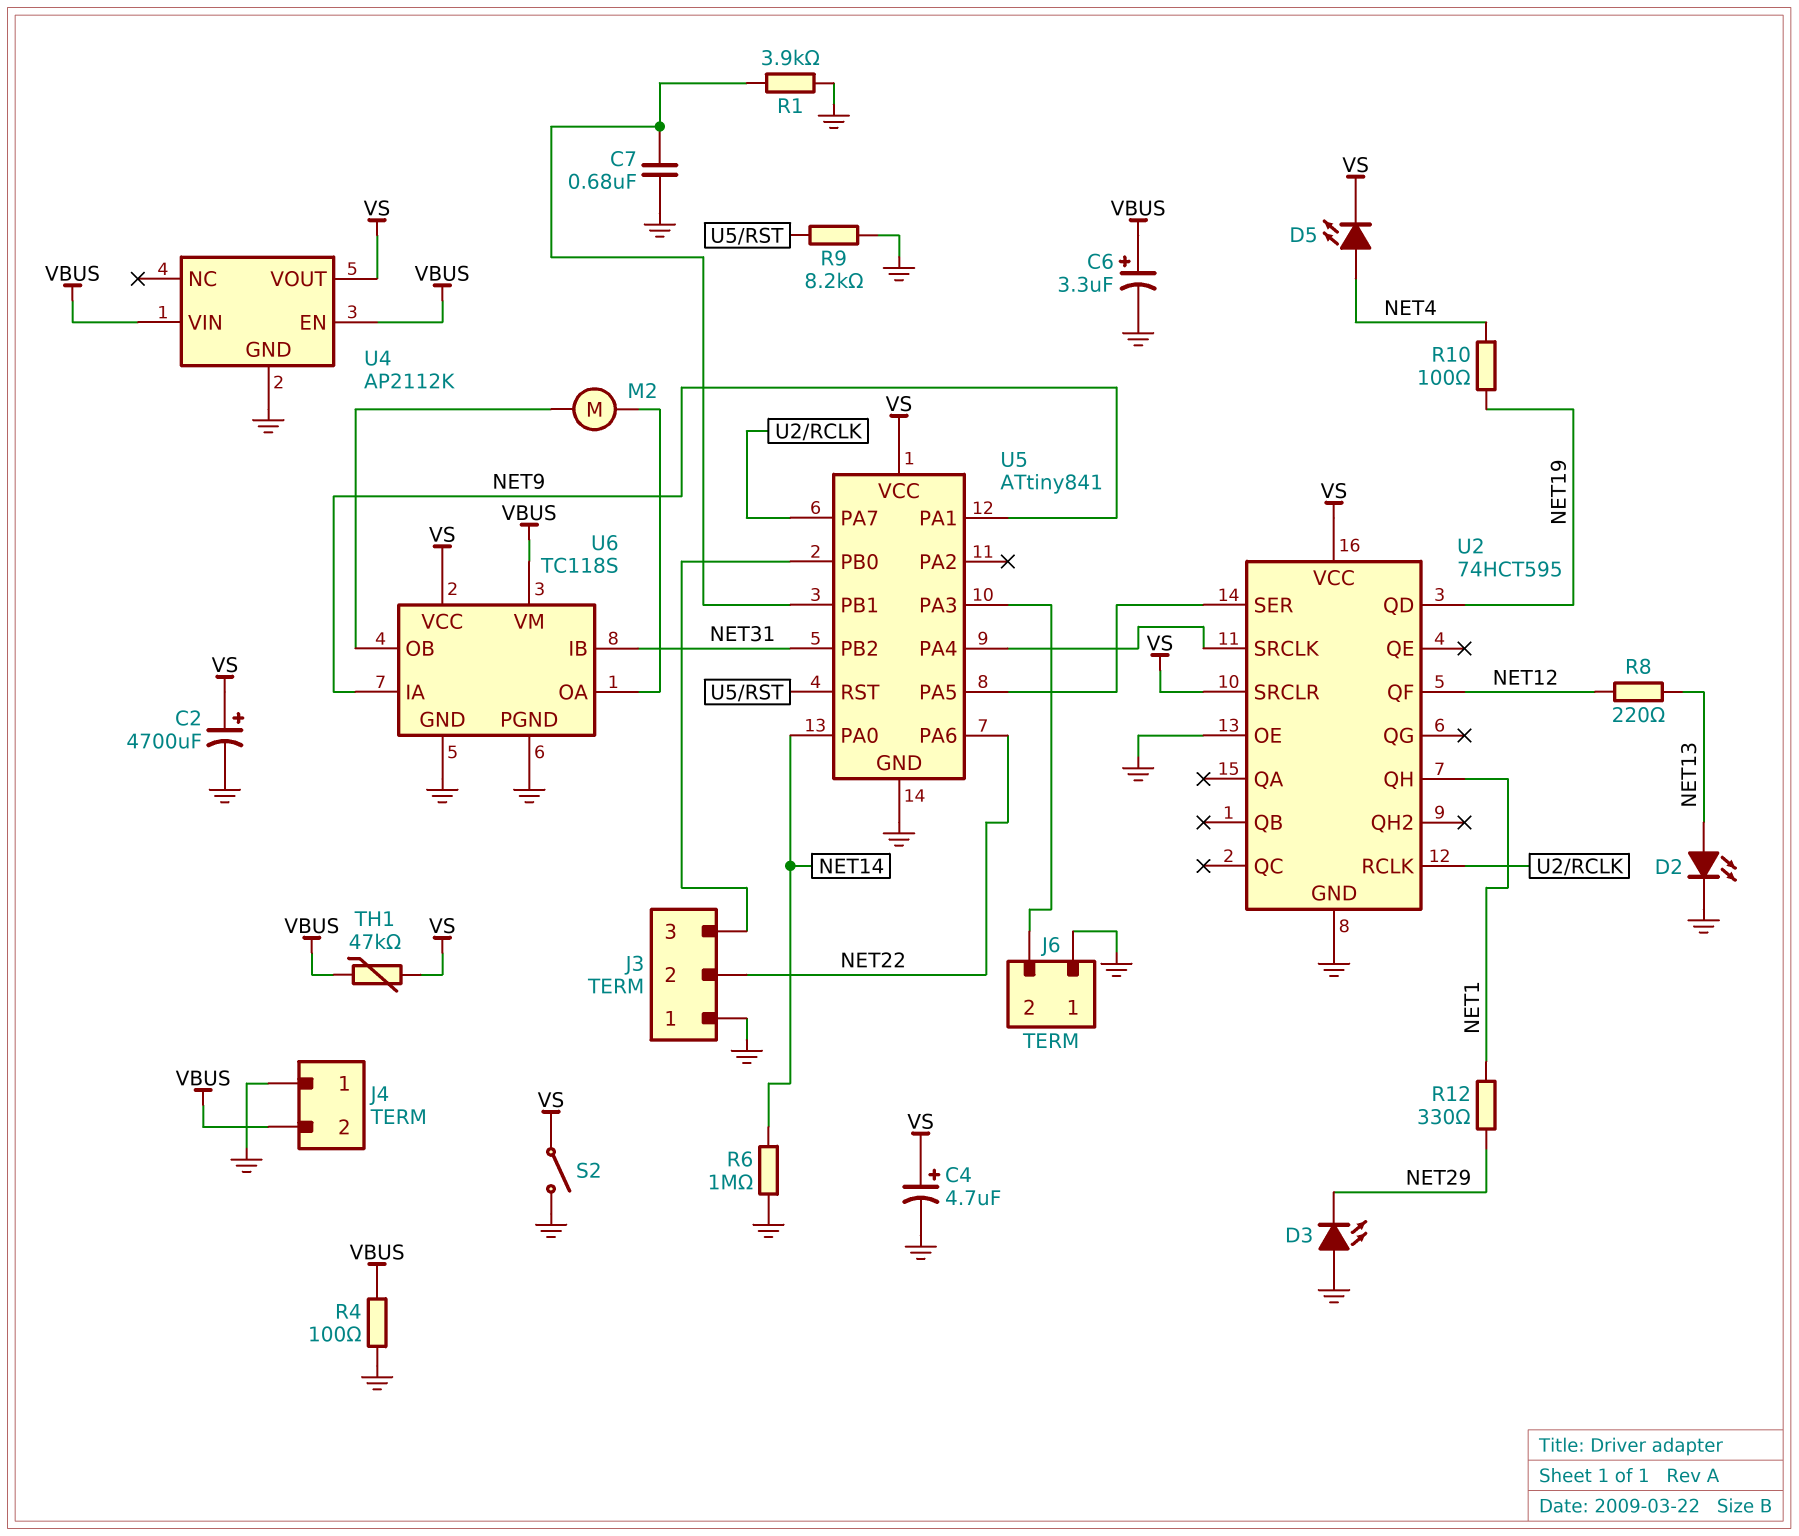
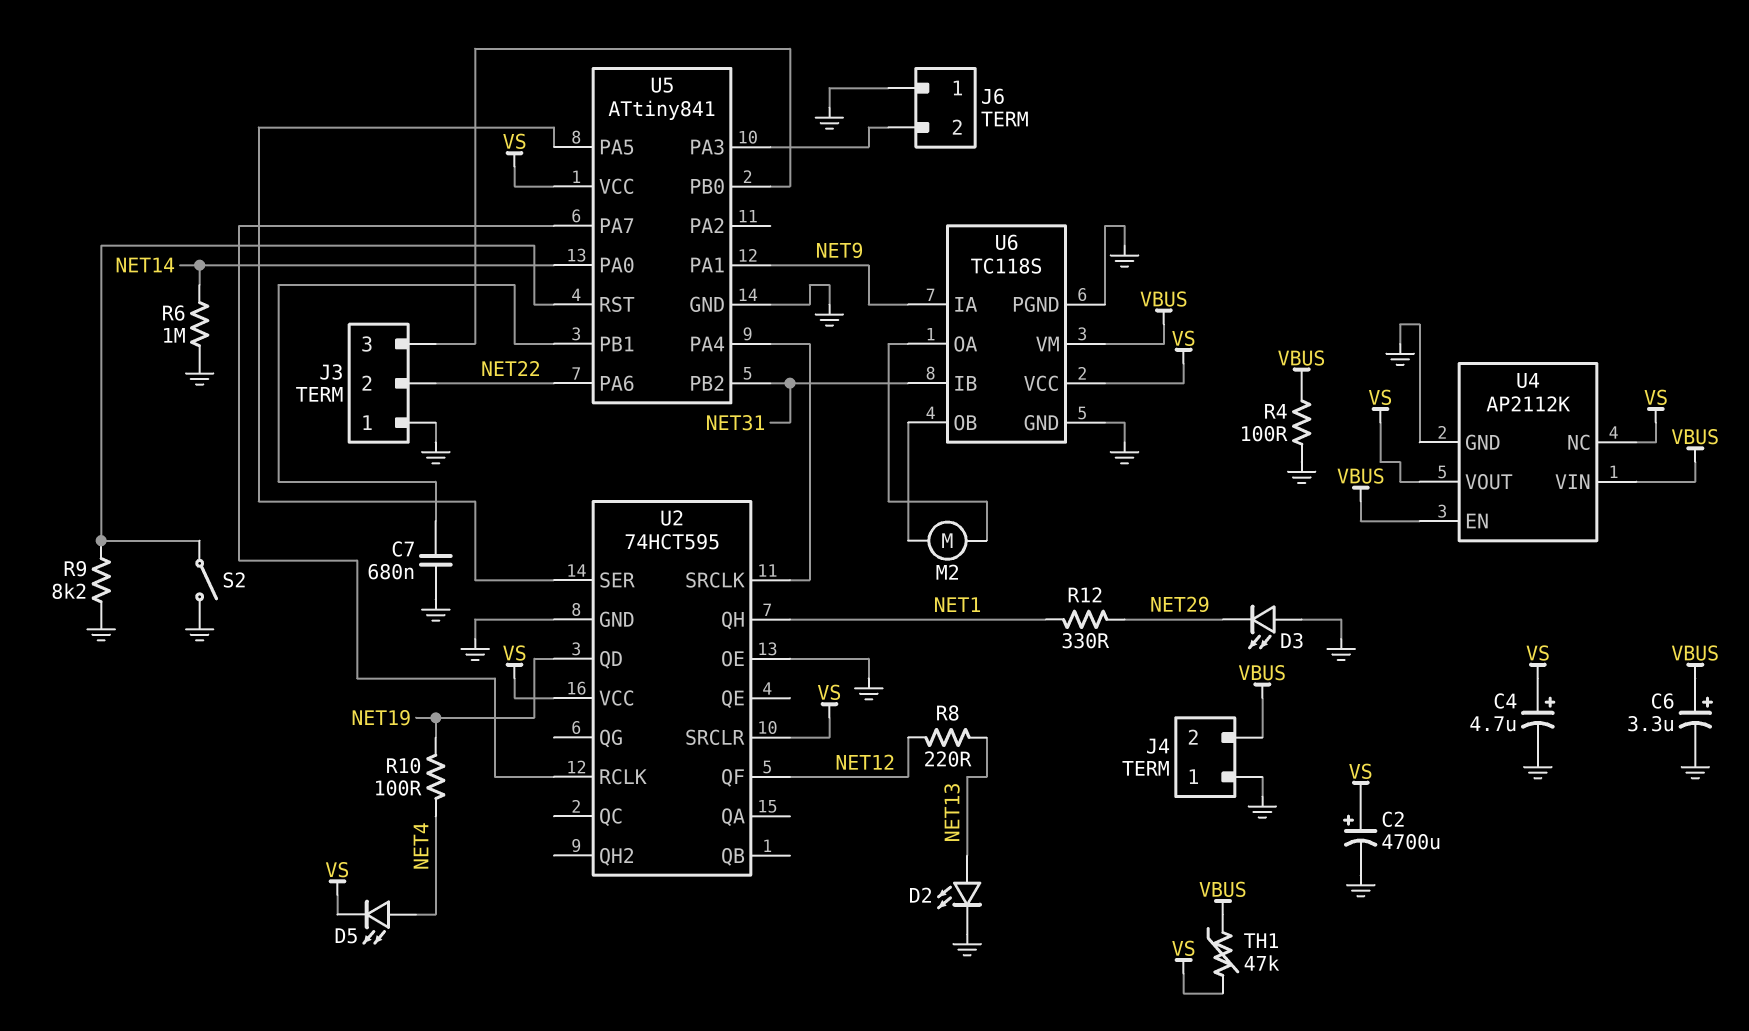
R1: 3.9k (GND, U5/PB1) -> none
S2: switch (GND, VS) -> switch (GND, U5/RST)
U4 pin NC: none -> VS

